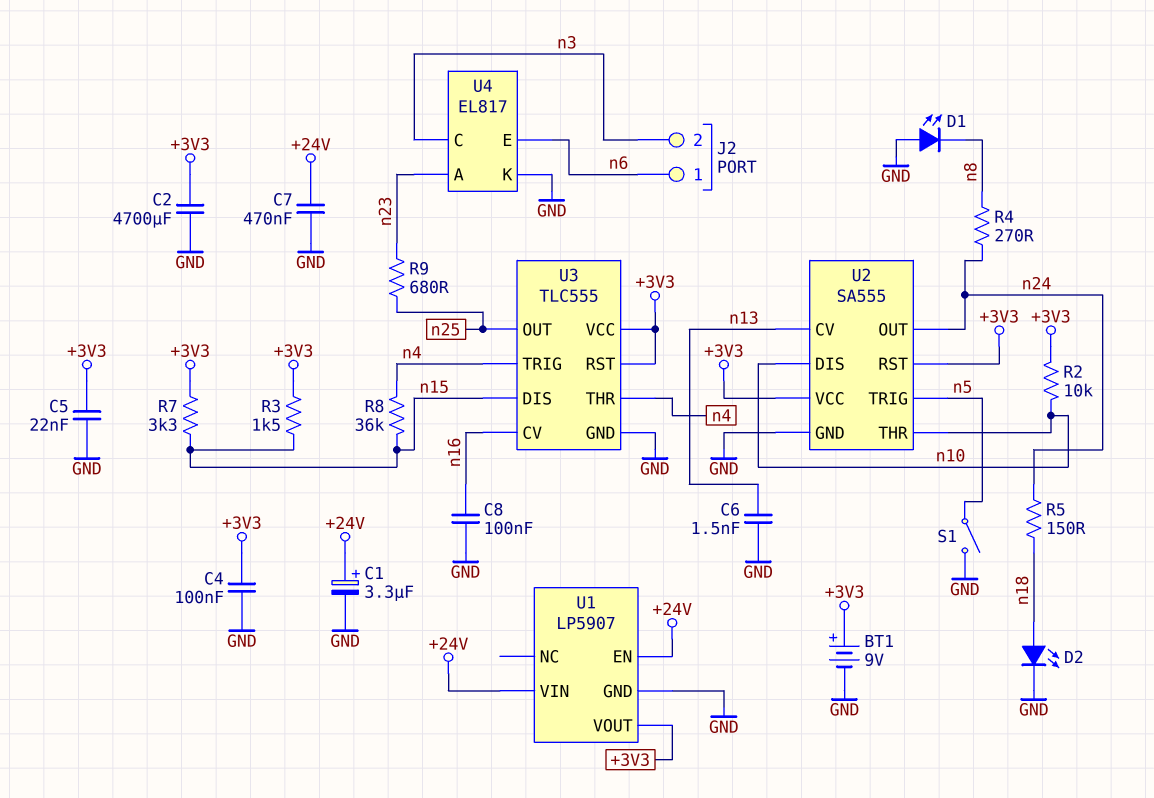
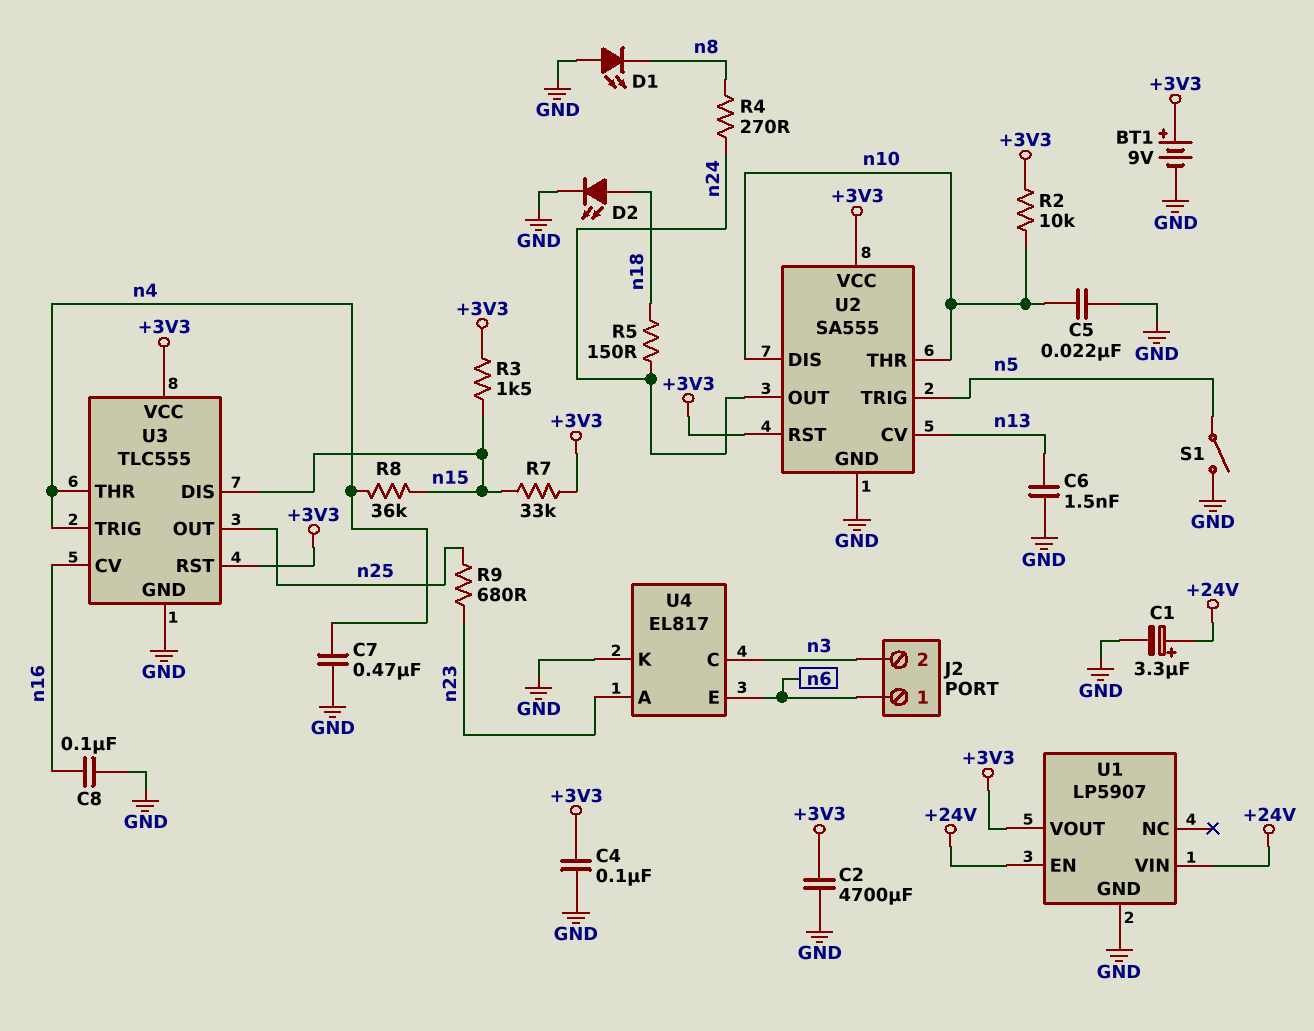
C5: 22nF (+3V3, GND) -> 22nF (GND, n10)
C7: 470nF (+24V, GND) -> 470nF (GND, n4)
R7: 3.3k (+3V3, n15) -> 33k (+3V3, n15)

